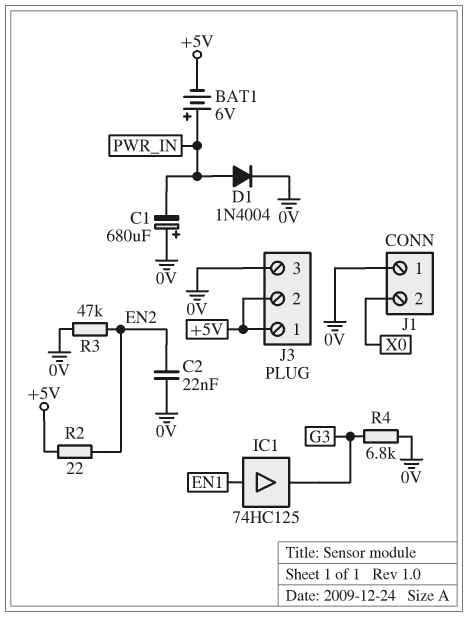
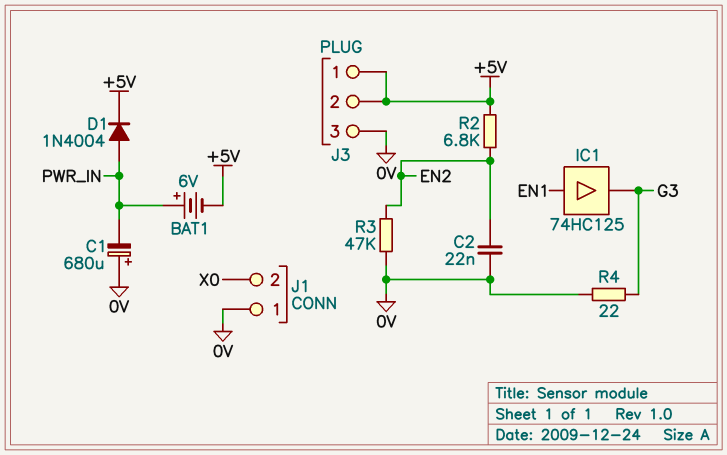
D1: diode 1N4004 (A PWR_IN, K 0V) -> diode 1N4004 (A PWR_IN, K +5V)
R2: 22 (+5V, EN2) -> 6.8k (+5V, EN2)
R4: 6.8k (0V, G3) -> 22 (0V, G3)

